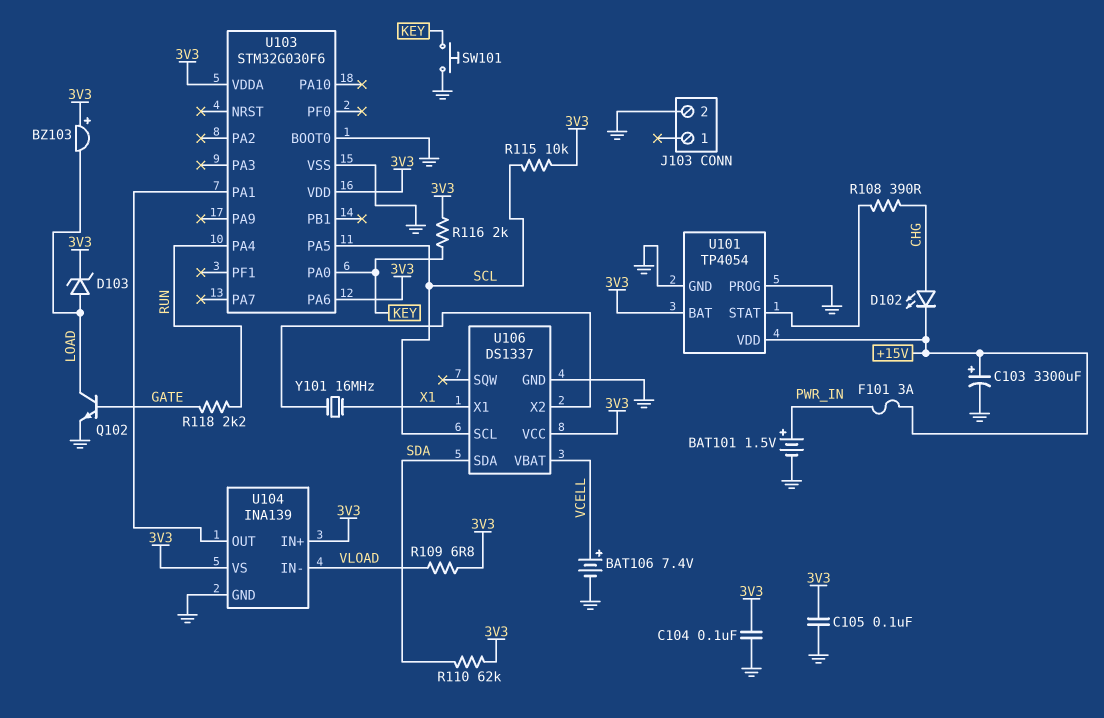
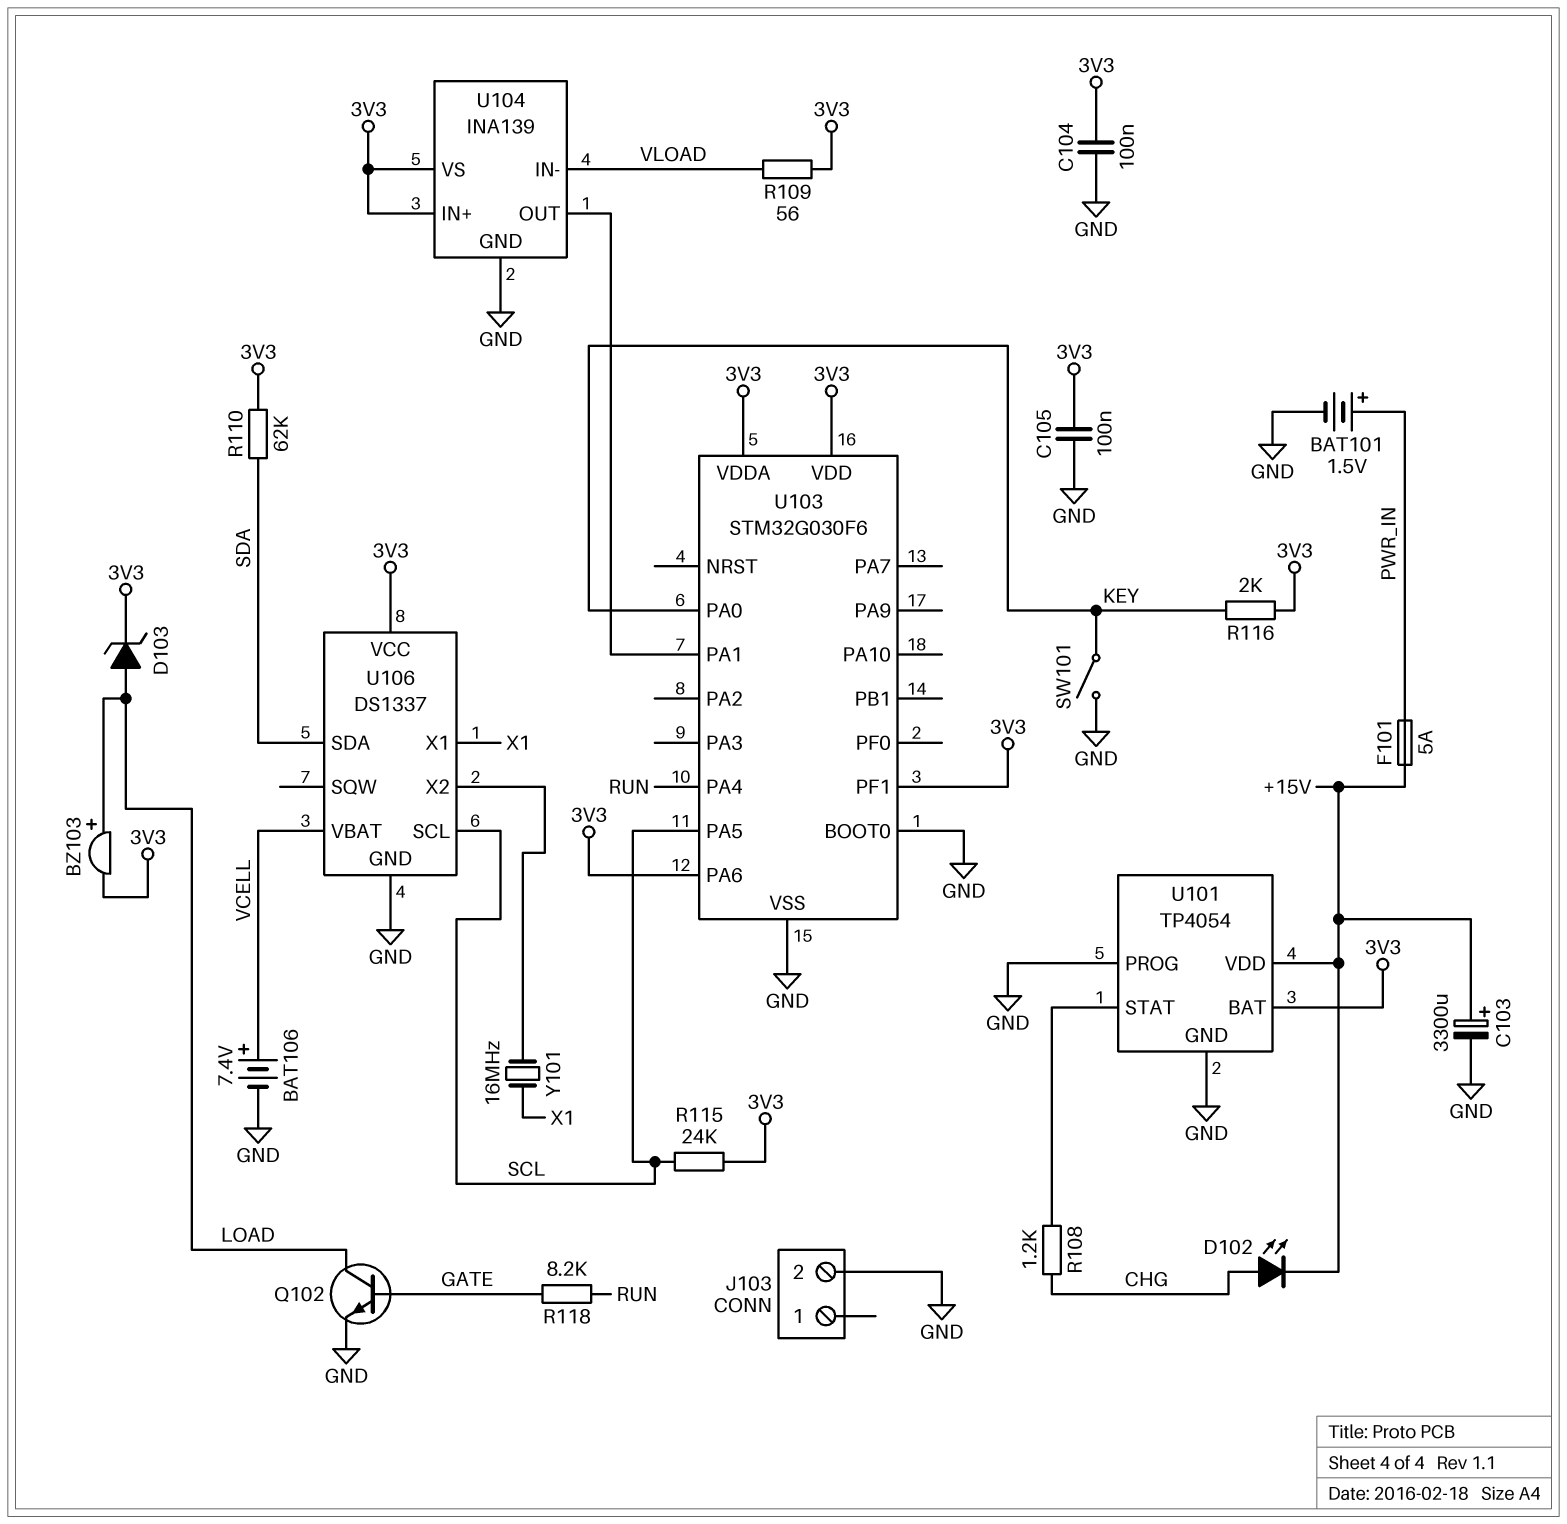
BZ103: buzzer (plus 3V3, minus LOAD) -> buzzer (plus LOAD, minus 3V3)
F101: 3A (+15V, PWR_IN) -> 5A (+15V, PWR_IN)
R108: 390 (CHG, U101/STAT) -> 1.2k (CHG, U101/STAT)
R109: 6.8 (3V3, VLOAD) -> 56 (3V3, VLOAD)
R115: 10k (3V3, SCL) -> 24k (3V3, SCL)
R118: 2.2k (GATE, RUN) -> 8.2k (GATE, RUN)
SW101: button (GND, KEY) -> switch (GND, KEY)
U103 pin PF1: none -> 3V3

